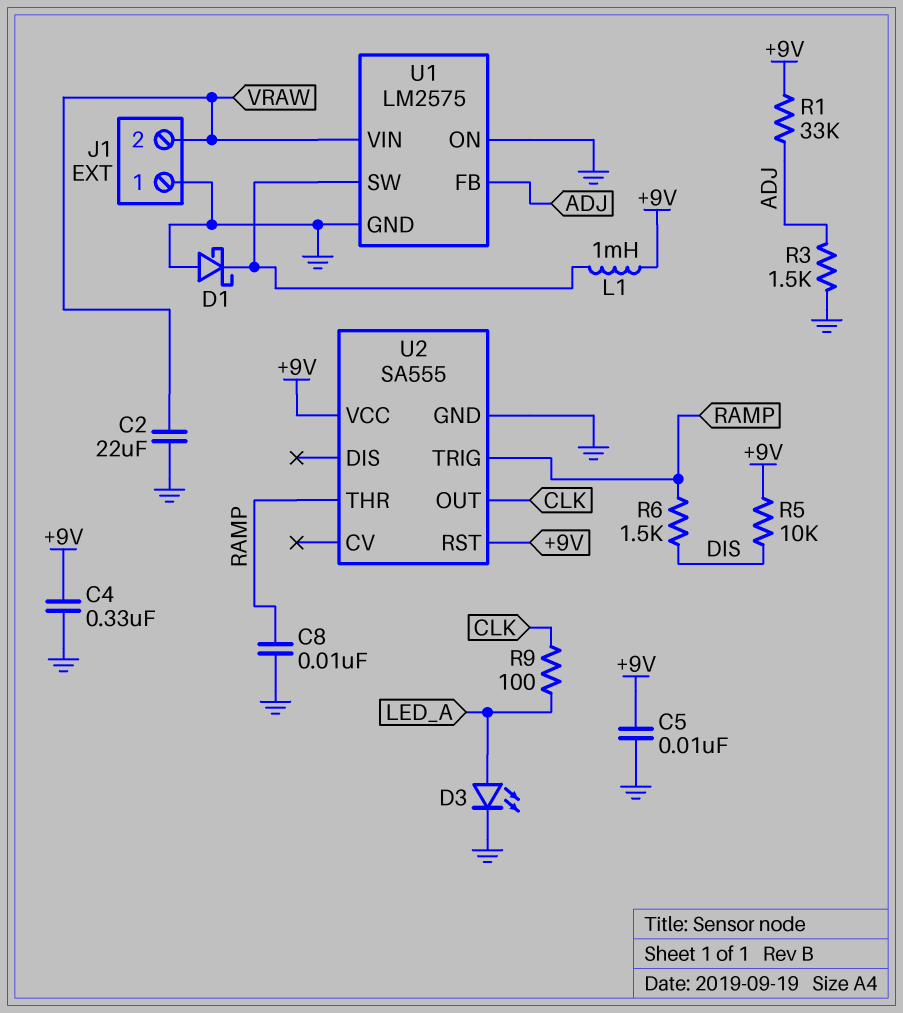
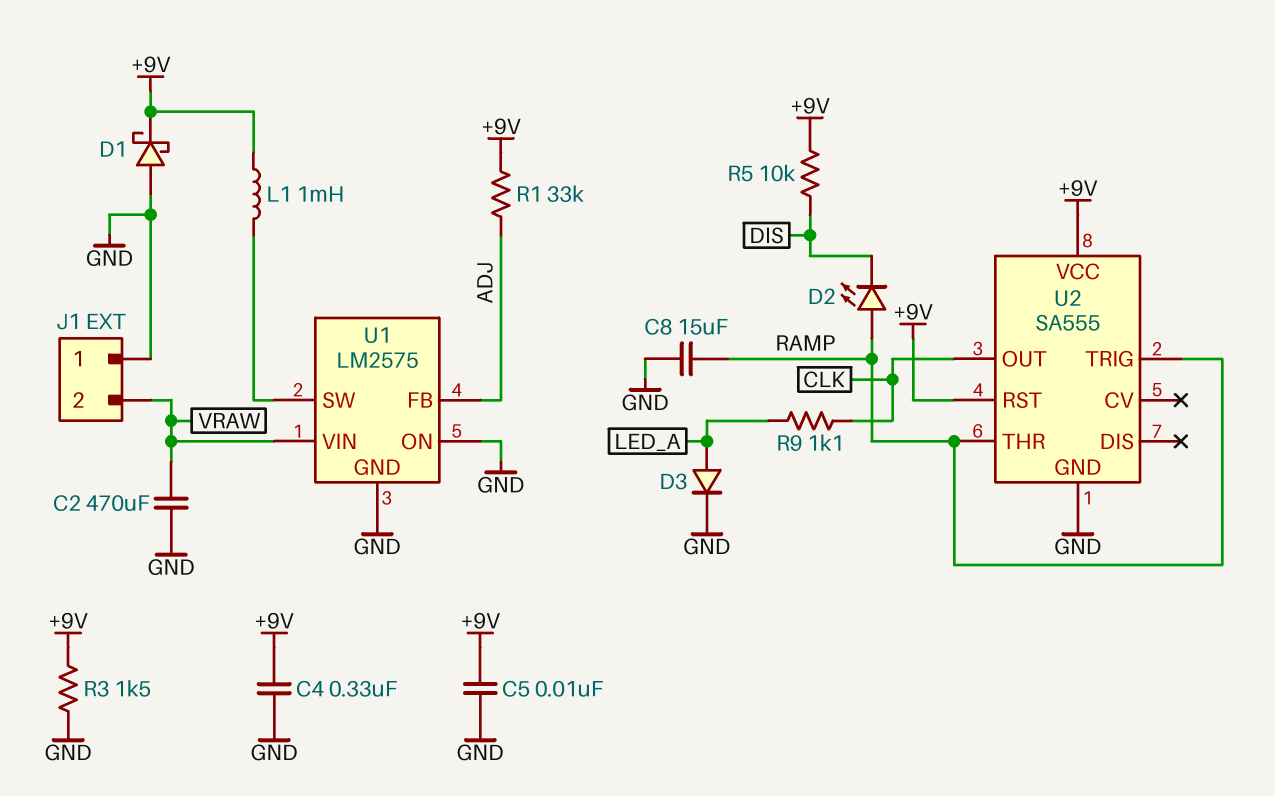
C2: 22uF (GND, VRAW) -> 470uF (GND, VRAW)
C8: 10nF (GND, RAMP) -> 15uF (GND, RAMP)
D1: schottky (A GND, K U1/SW) -> schottky (A GND, K +9V)
D2: none -> LED (A RAMP, K DIS)
D3: LED (A LED_A, K GND) -> diode (A LED_A, K GND)
R3: 1.5k (ADJ, GND) -> 1.5k (+9V, GND)
R6: 1.5k (DIS, RAMP) -> none
R9: 100 (CLK, LED_A) -> 1.1k (CLK, LED_A)

